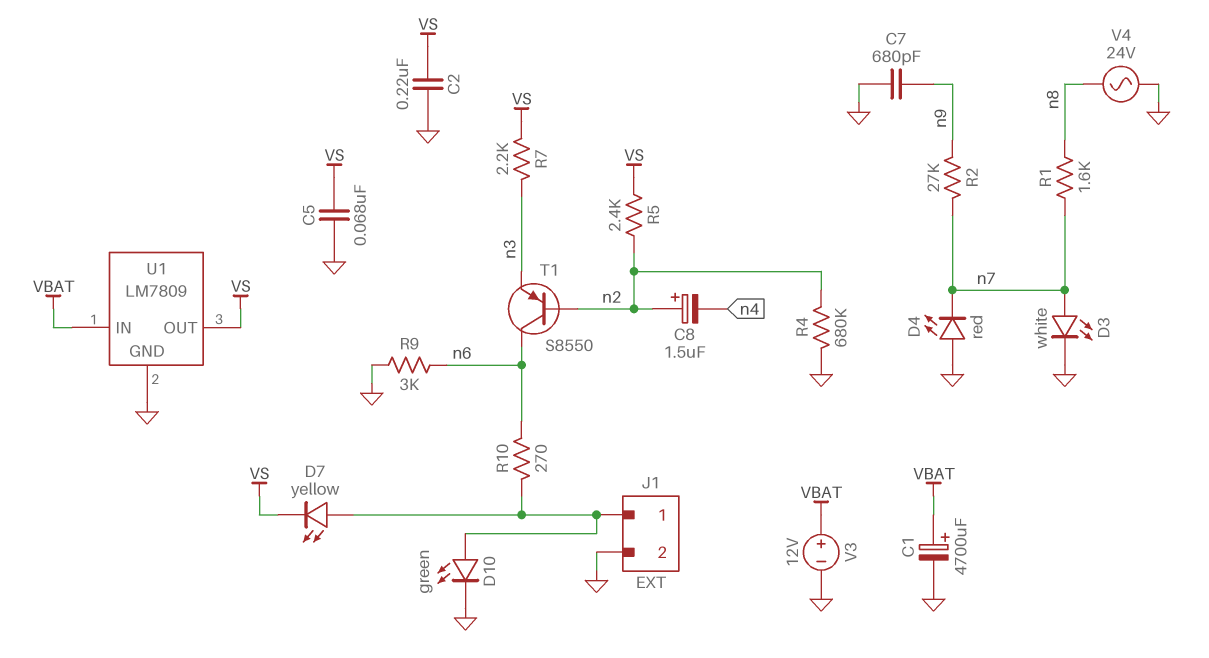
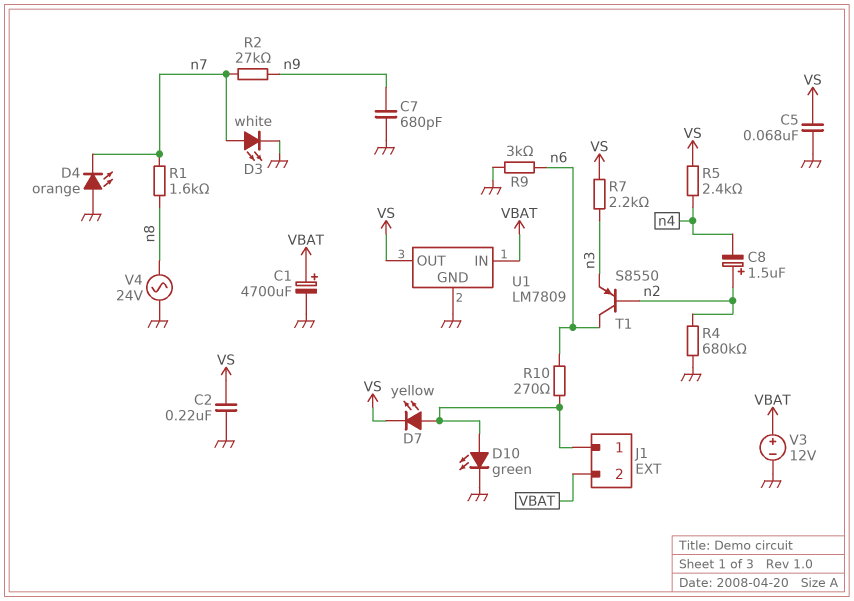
D4: LED red (A GND, K n7) -> LED orange (A GND, K n7)
J1 pin 2: GND -> VBAT
R5: 2.4k (VS, n2) -> 2.4k (VS, n4)

